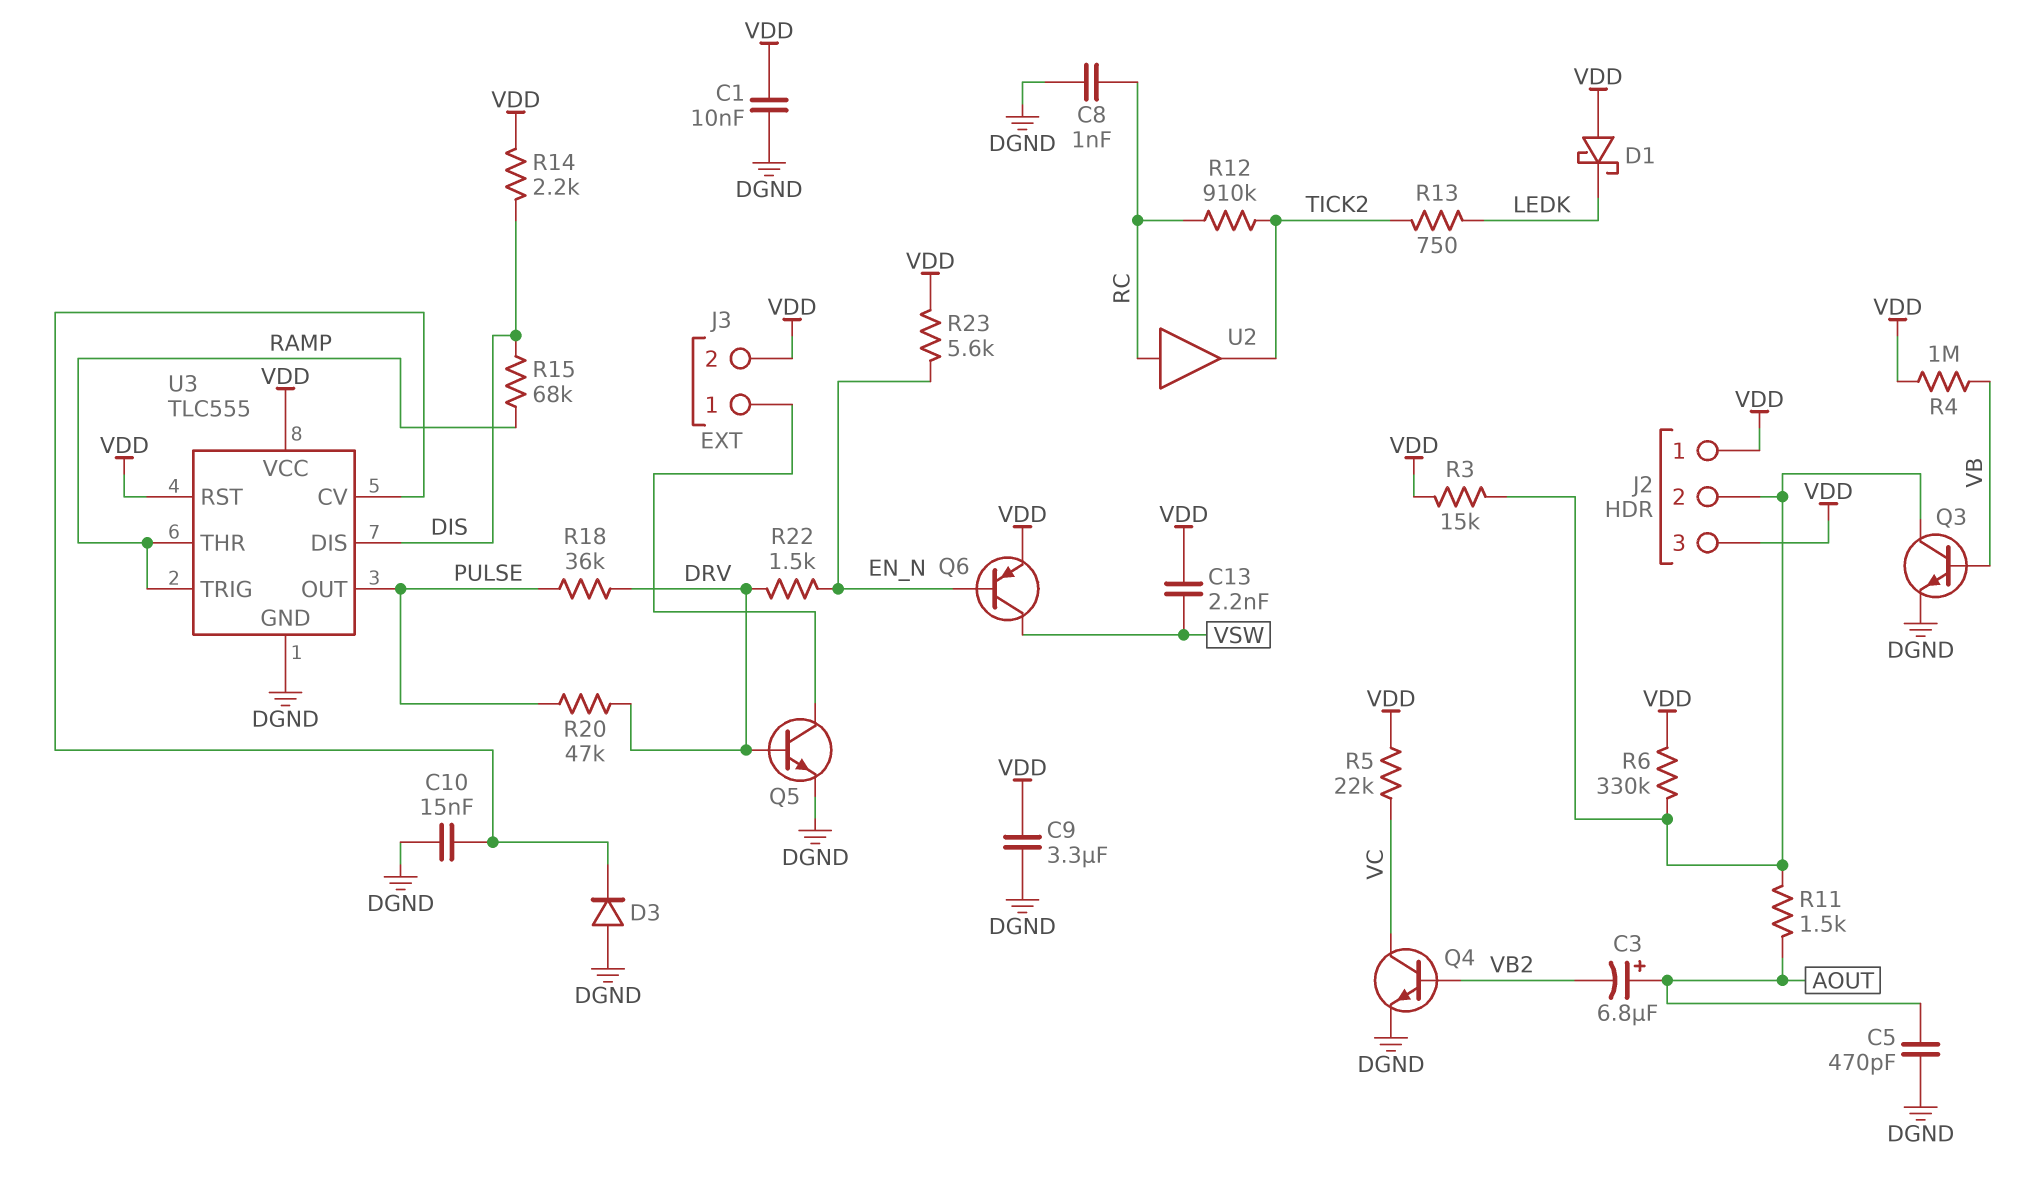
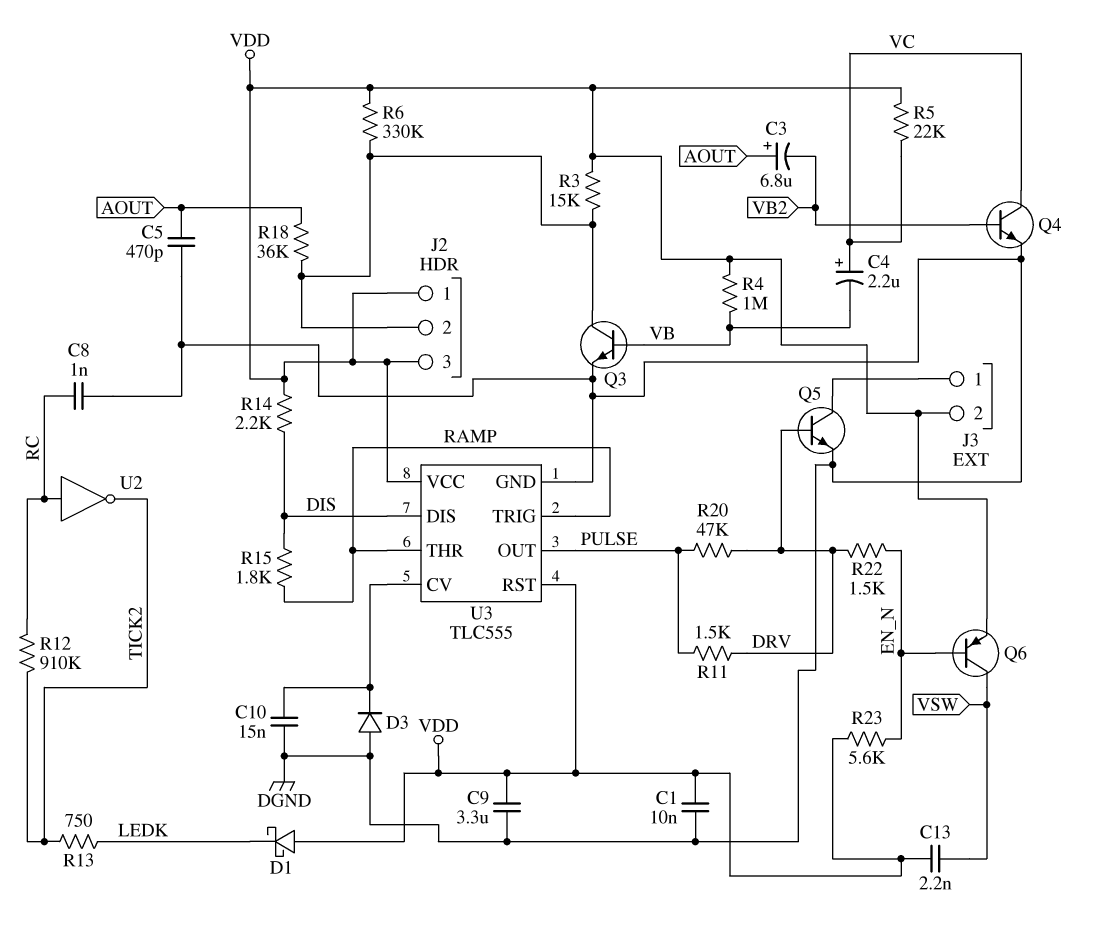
C4: none -> 2.2uF (plus VC, minus VB)
R11: 1.5k (AOUT, J2/2) -> 1.5k (DRV, PULSE)
R15: 68k (DIS, RAMP) -> 1.8k (DIS, RAMP)
R18: 36k (DRV, PULSE) -> 36k (AOUT, J2/2)
U2: buffer (in RC, out TICK2) -> NOT (in RC, out TICK2)

